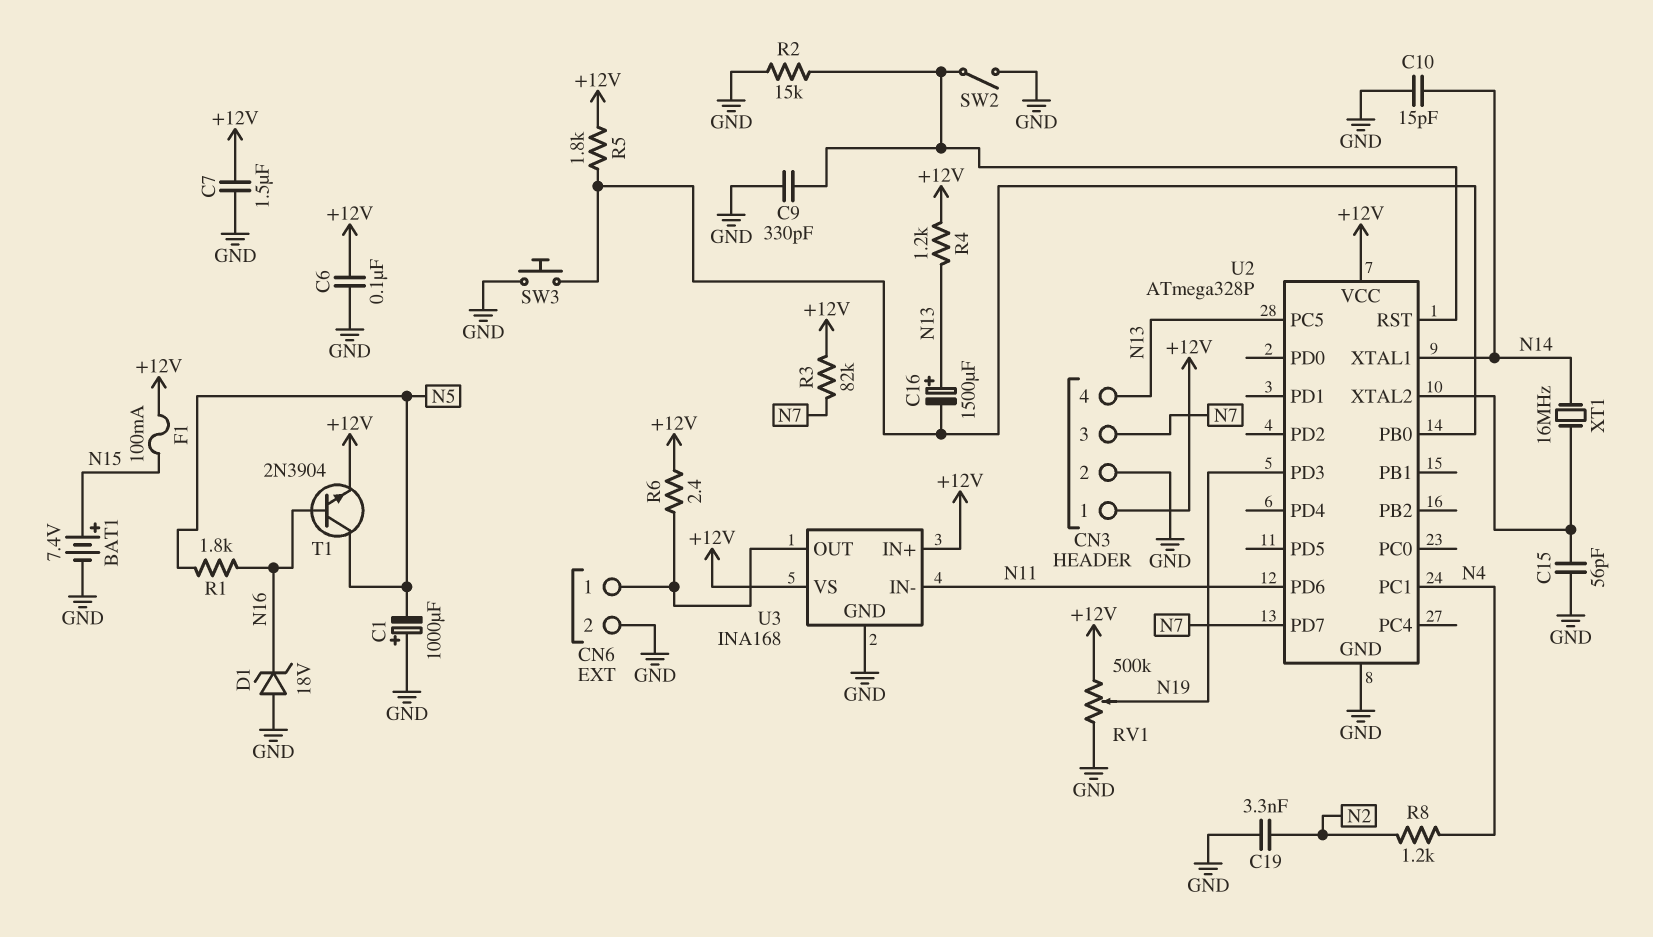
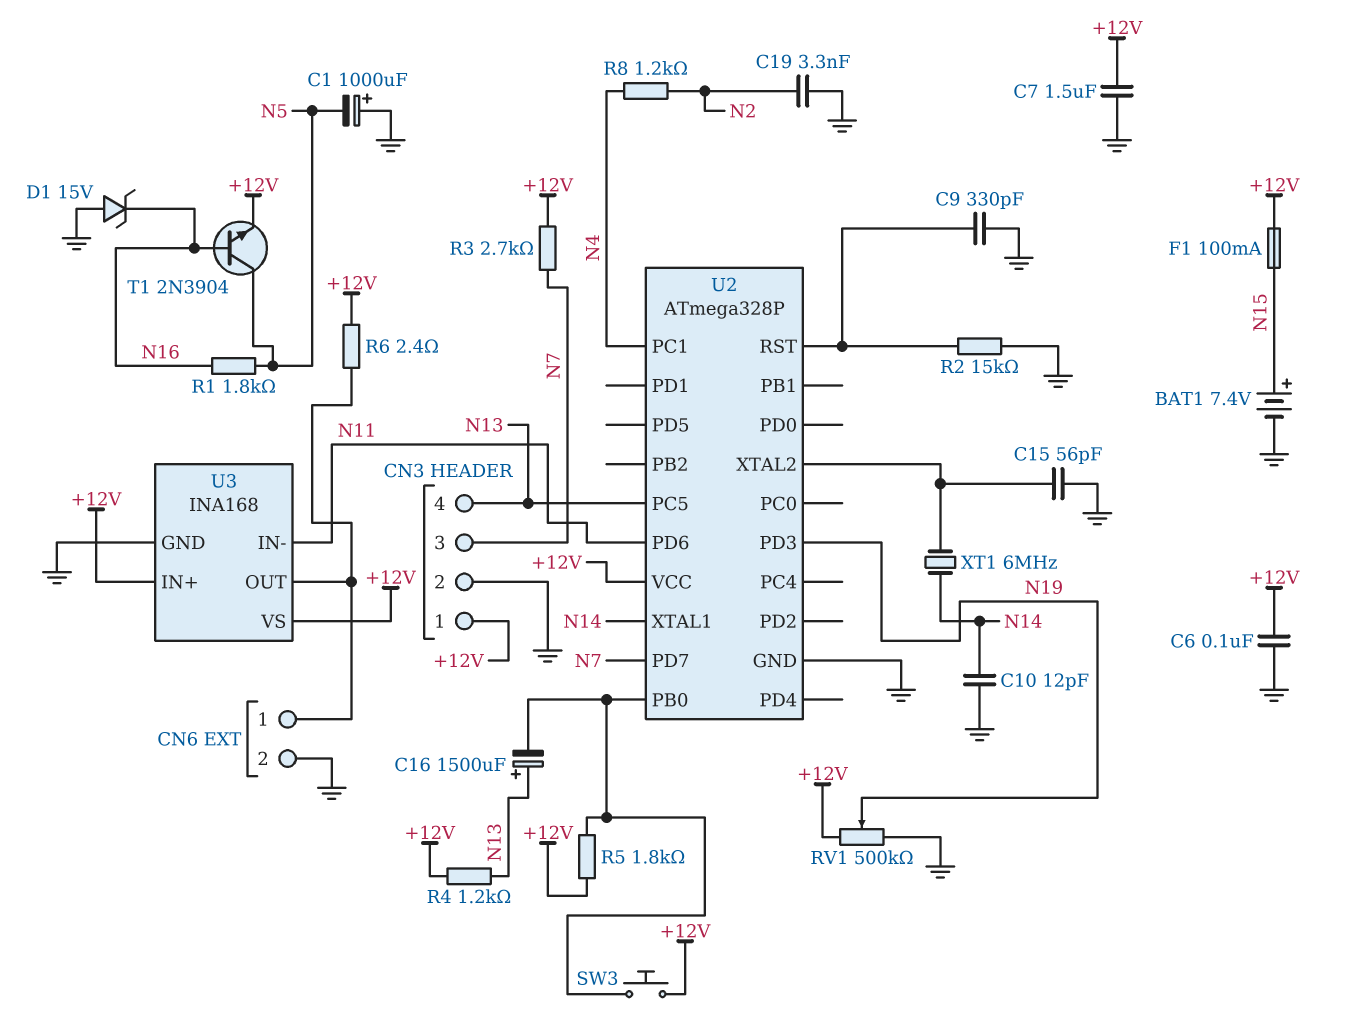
C10: 15pF (GND, N14) -> 12pF (GND, N14)
D1: zener 18V (A GND, K N16) -> zener 15V (A GND, K N16)
R3: 82k (+12V, N7) -> 2.7k (+12V, N7)
SW2: switch (GND, U2/RST) -> none
SW3: button (GND, U2/PB0) -> button (+12V, U2/PB0)
XT1: 16MHz (N14, U2/XTAL2) -> 6MHz (N14, U2/XTAL2)

